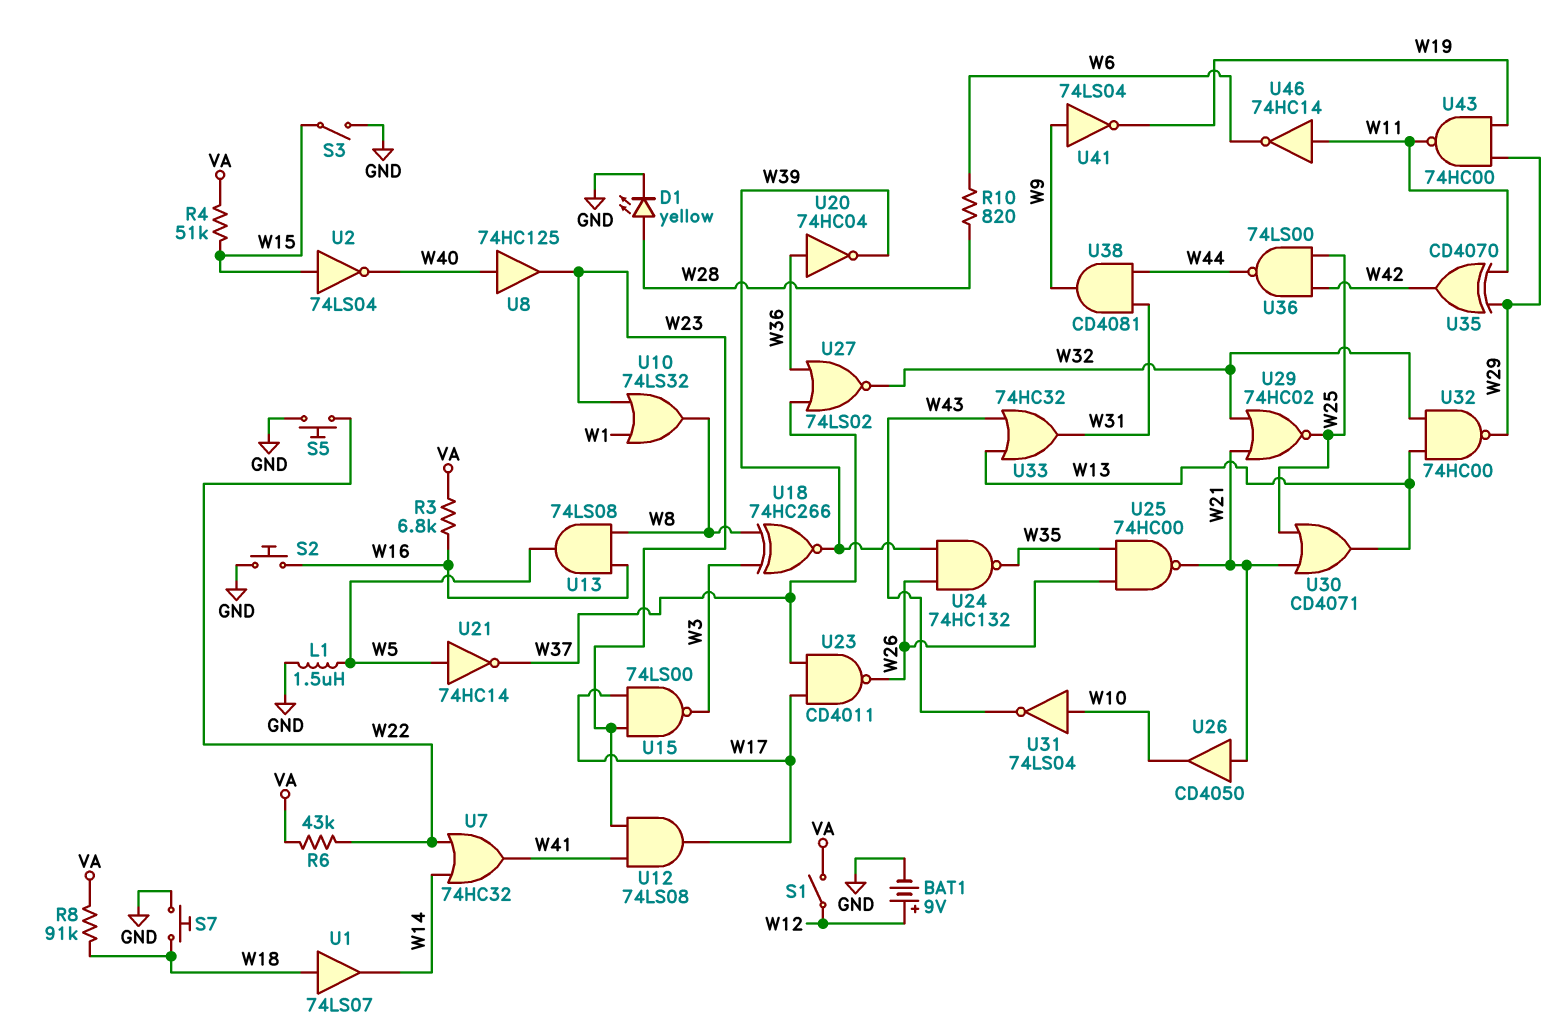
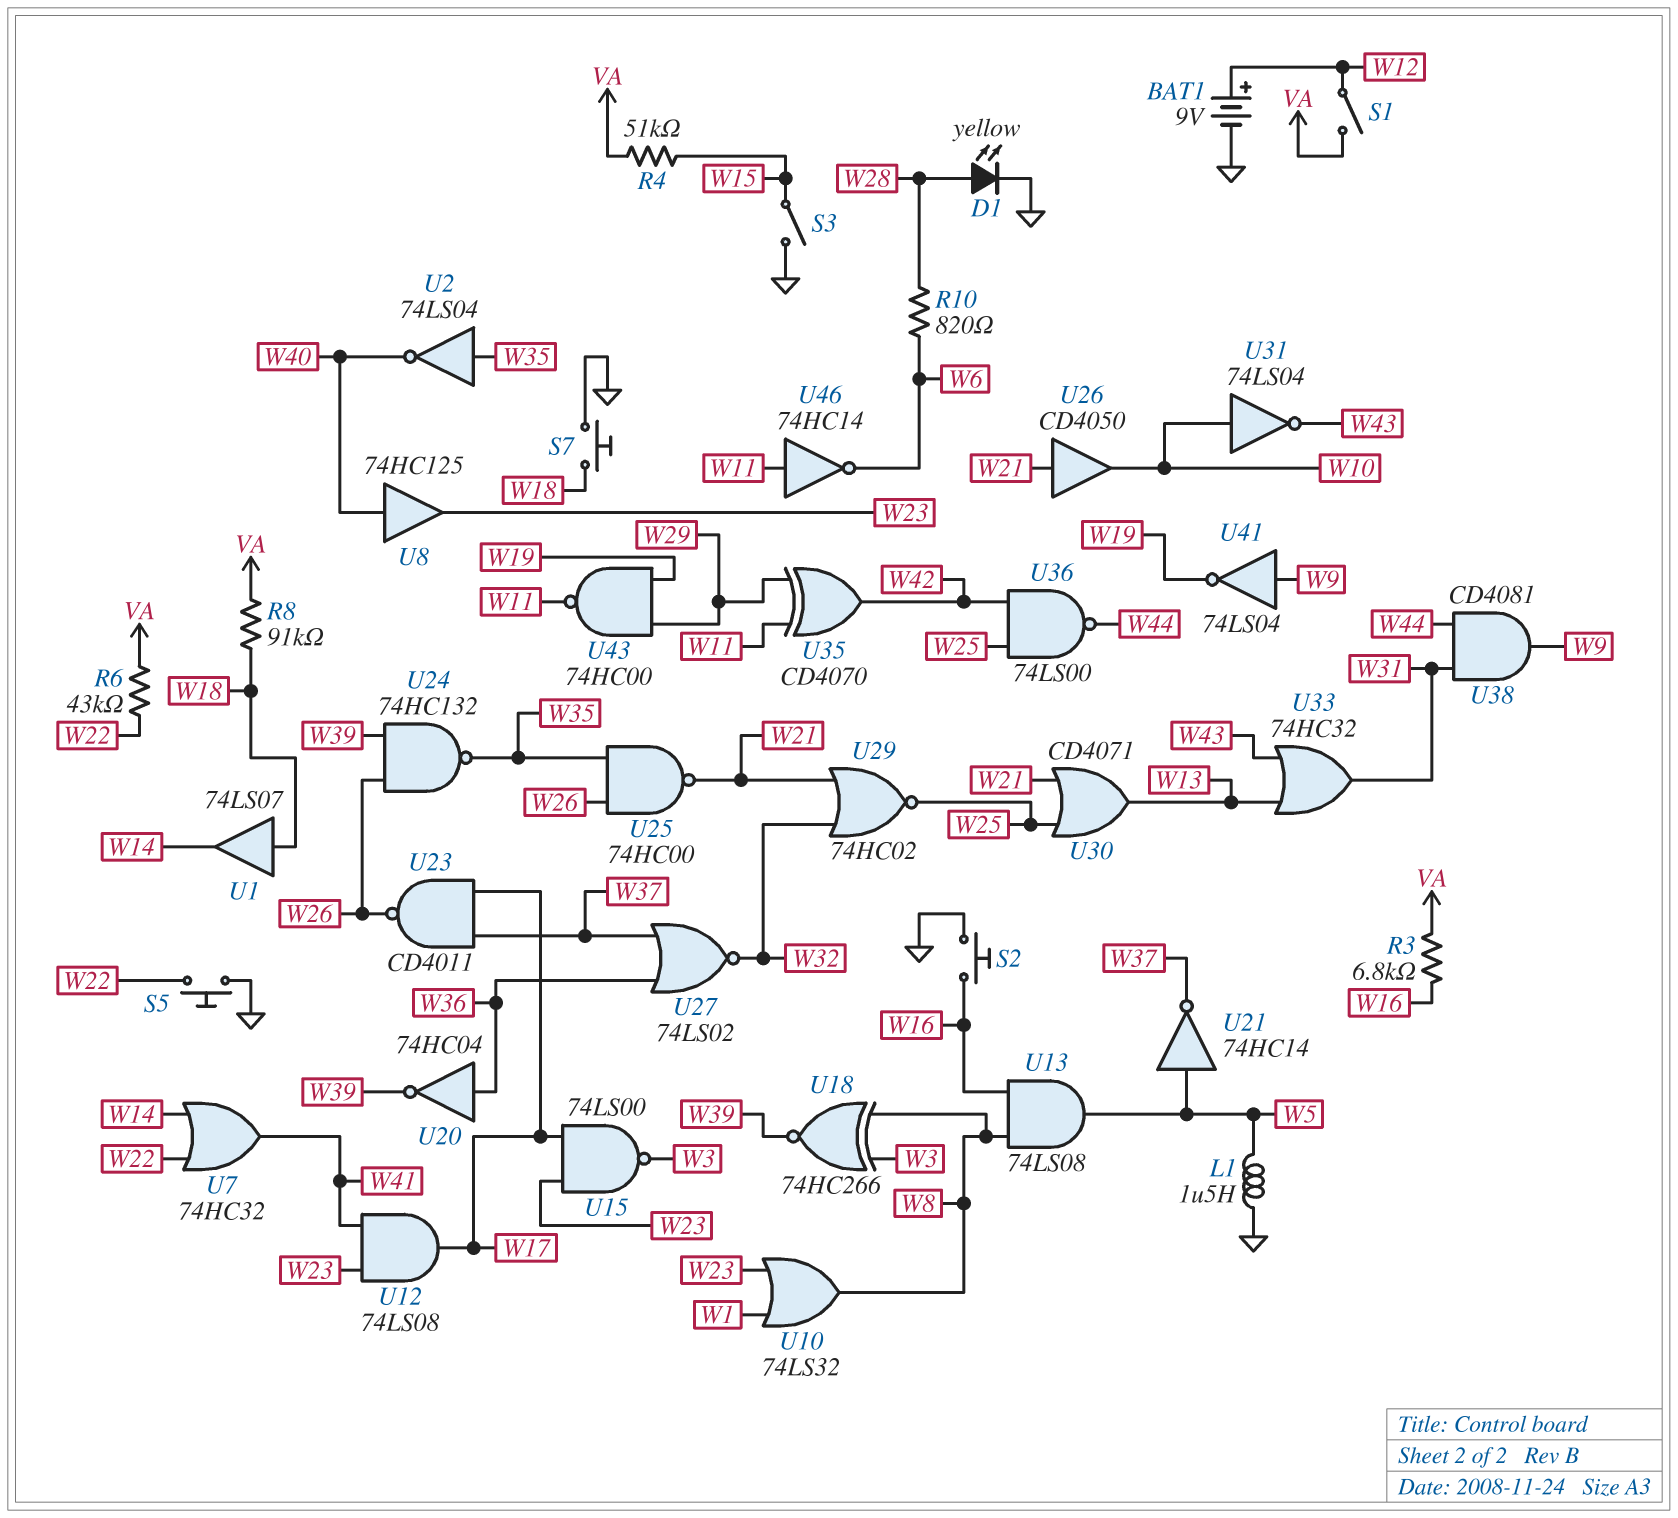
U2: NOT 74LS04 (in W15, out W40) -> NOT 74LS04 (in W35, out W40)
U32: NAND 74HC00 (in W13, in W32, out W29) -> none

